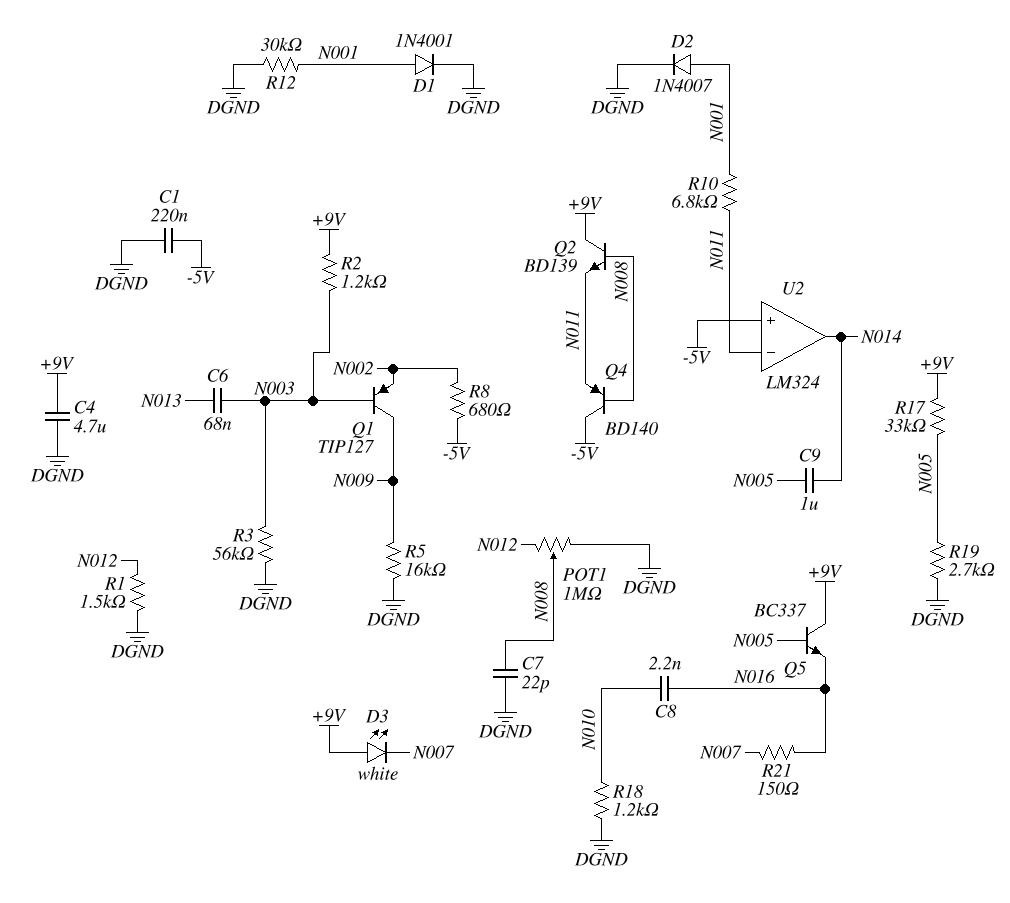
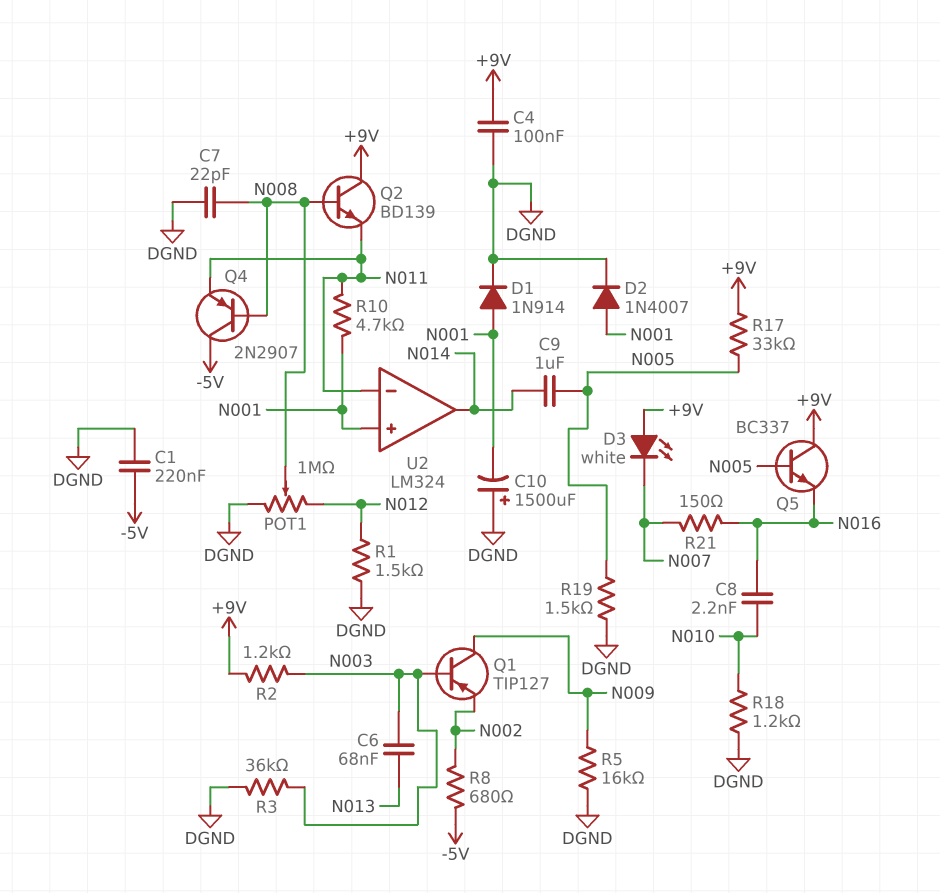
C4: 4.7uF (+9V, DGND) -> 100nF (+9V, DGND)
C10: none -> 1500uF (plus DGND, minus N001)
D1: diode 1N4001 (A N001, K DGND) -> diode 1N914 (A N001, K DGND)
Q4: PNP BD140 (B N008, C -5V, E N011) -> PNP 2N2907 (B N008, C -5V, E N011)
R3: 56k (DGND, N003) -> 36k (DGND, N003)
R10: 6.8k (N001, N011) -> 4.7k (N001, N011)
R12: 30k (DGND, N001) -> none
R19: 2.7k (DGND, N005) -> 1.5k (DGND, N005)
U2 pin in+: -5V -> N001

